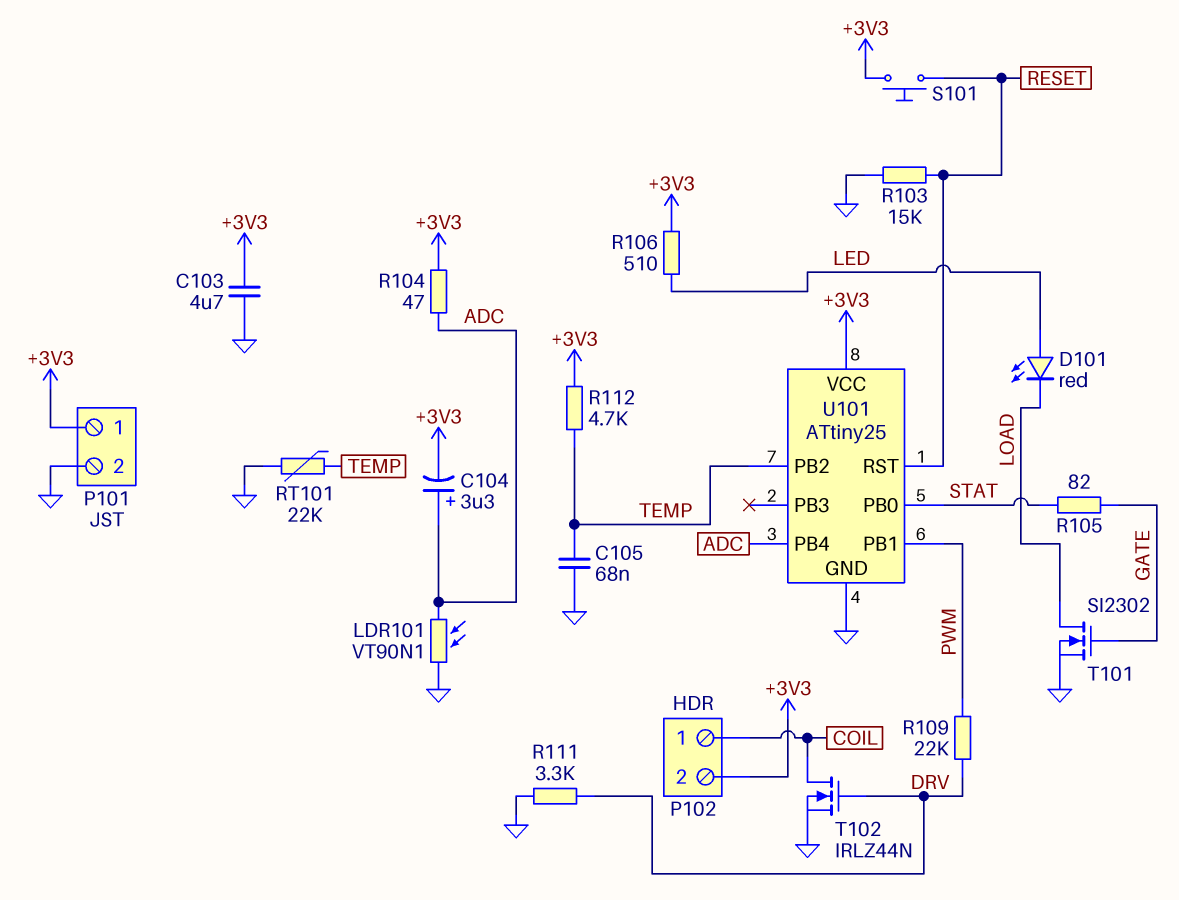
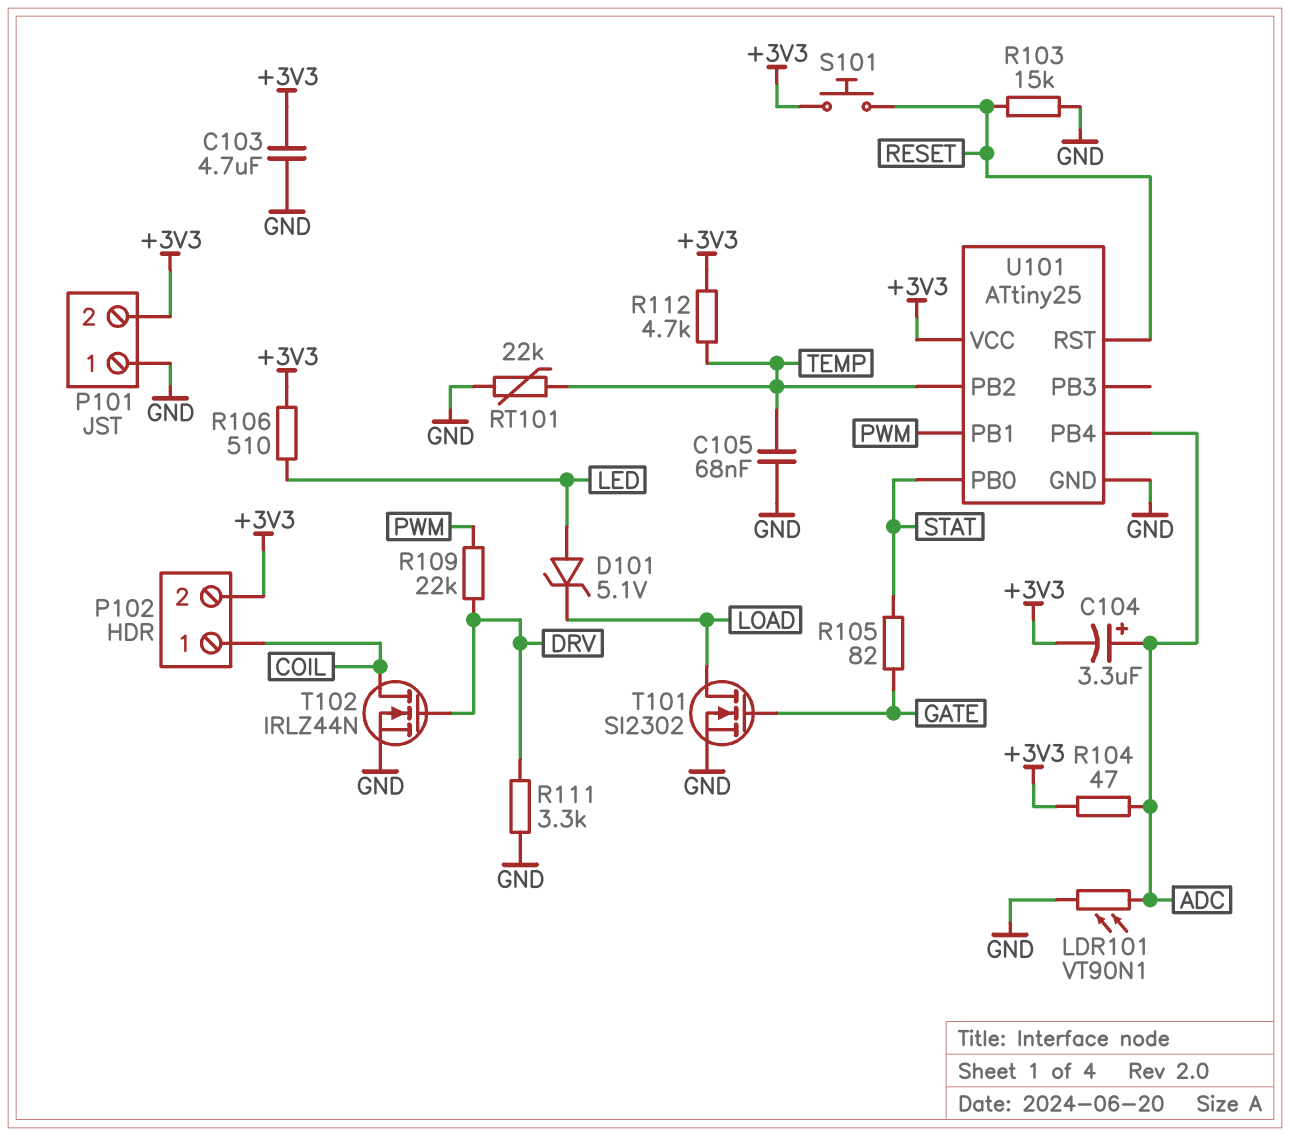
D101: LED red (A LED, K LOAD) -> zener 5.1V (A LED, K LOAD)
P101 pin 1: +3V3 -> GND
P101 pin 2: GND -> +3V3

